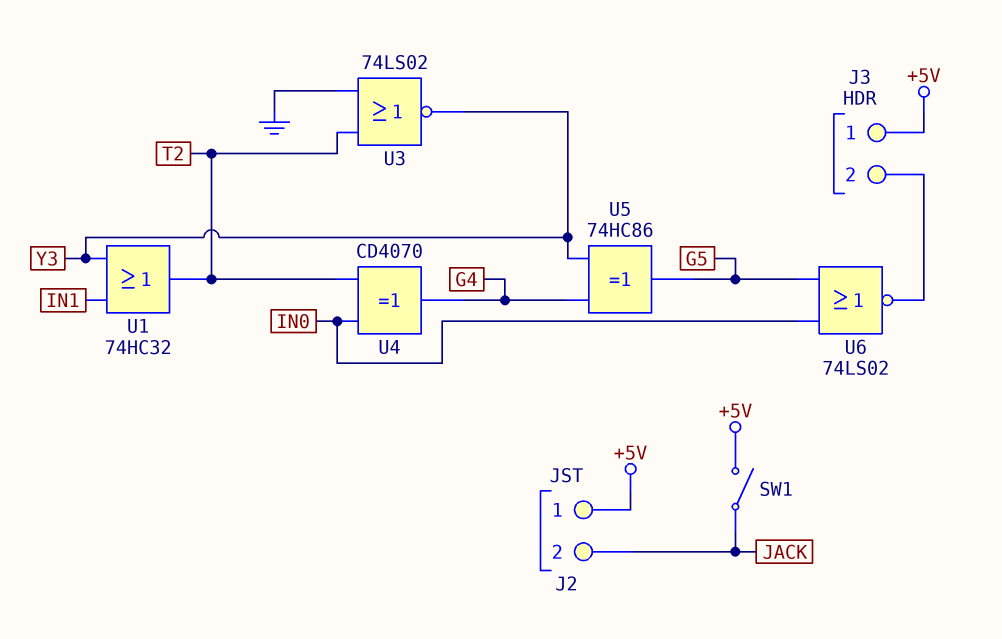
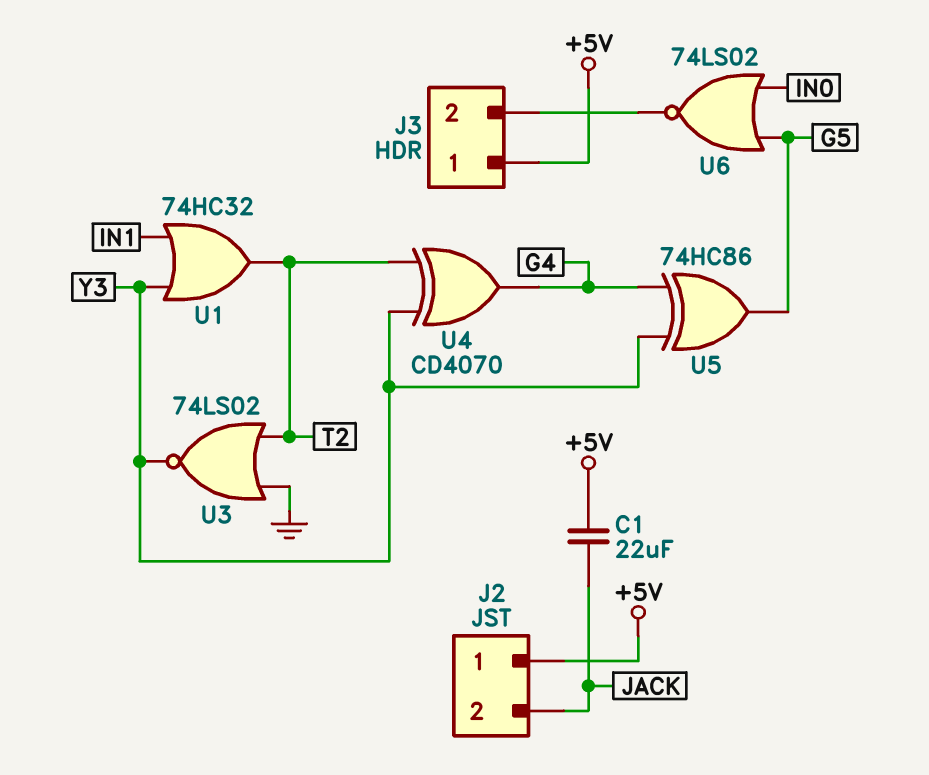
C1: none -> 22uF (+5V, JACK)
SW1: switch (+5V, JACK) -> none
U4: XOR CD4070 (in IN0, in T2, out G4) -> XOR CD4070 (in T2, in Y3, out G4)

